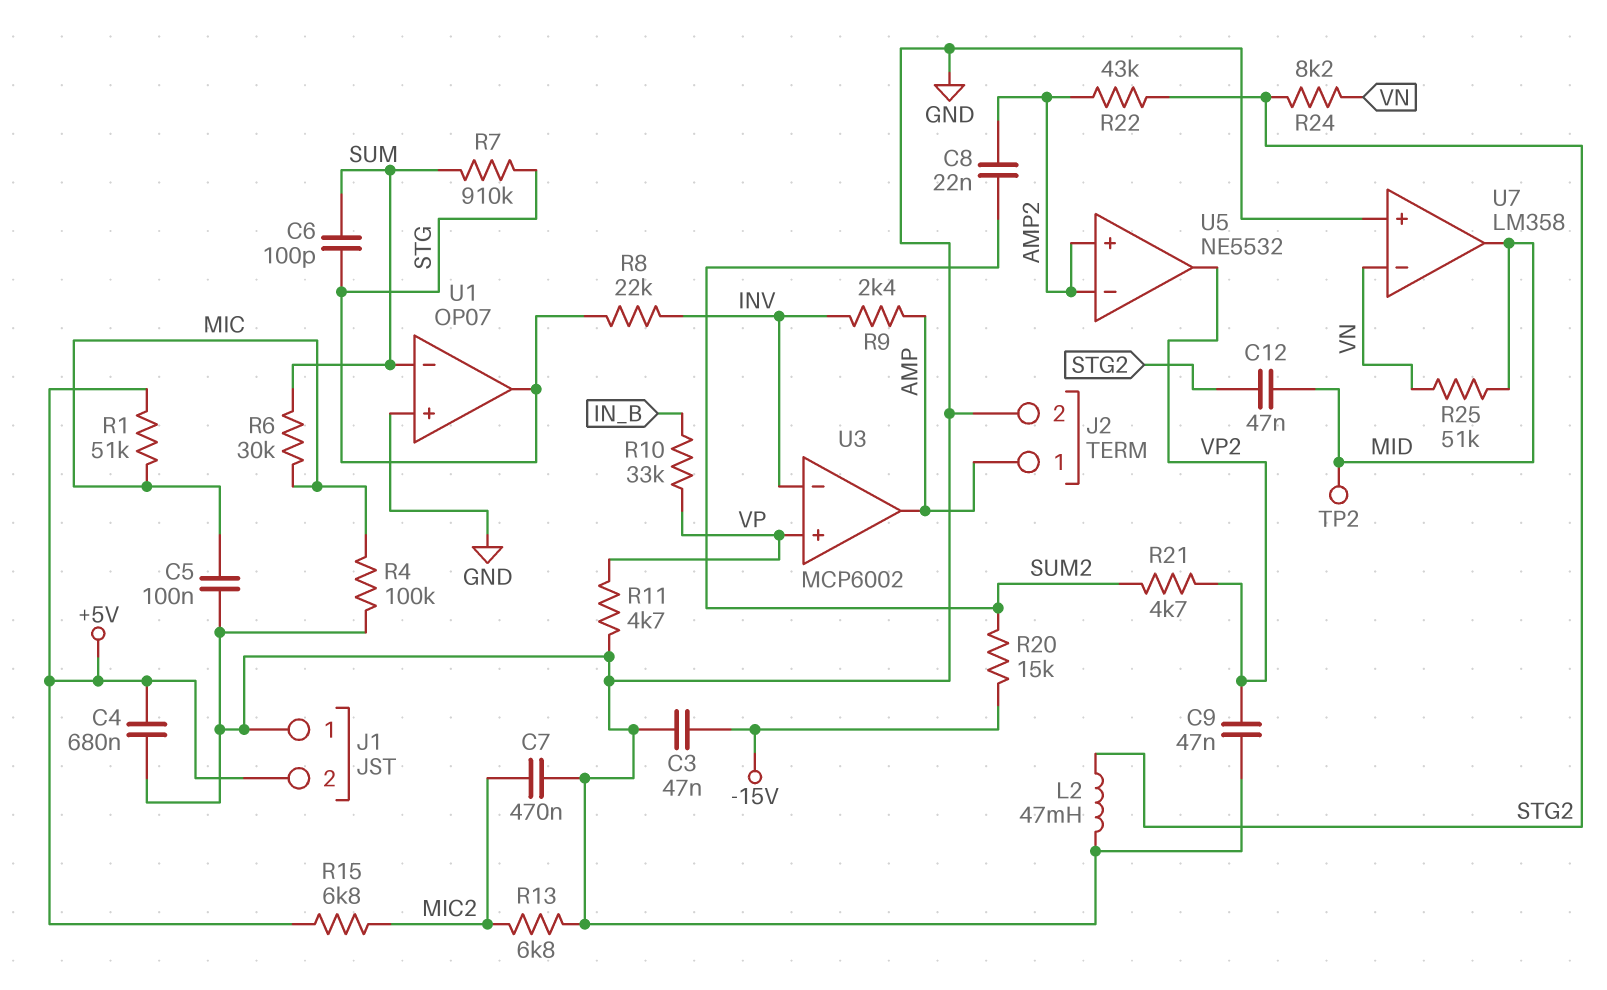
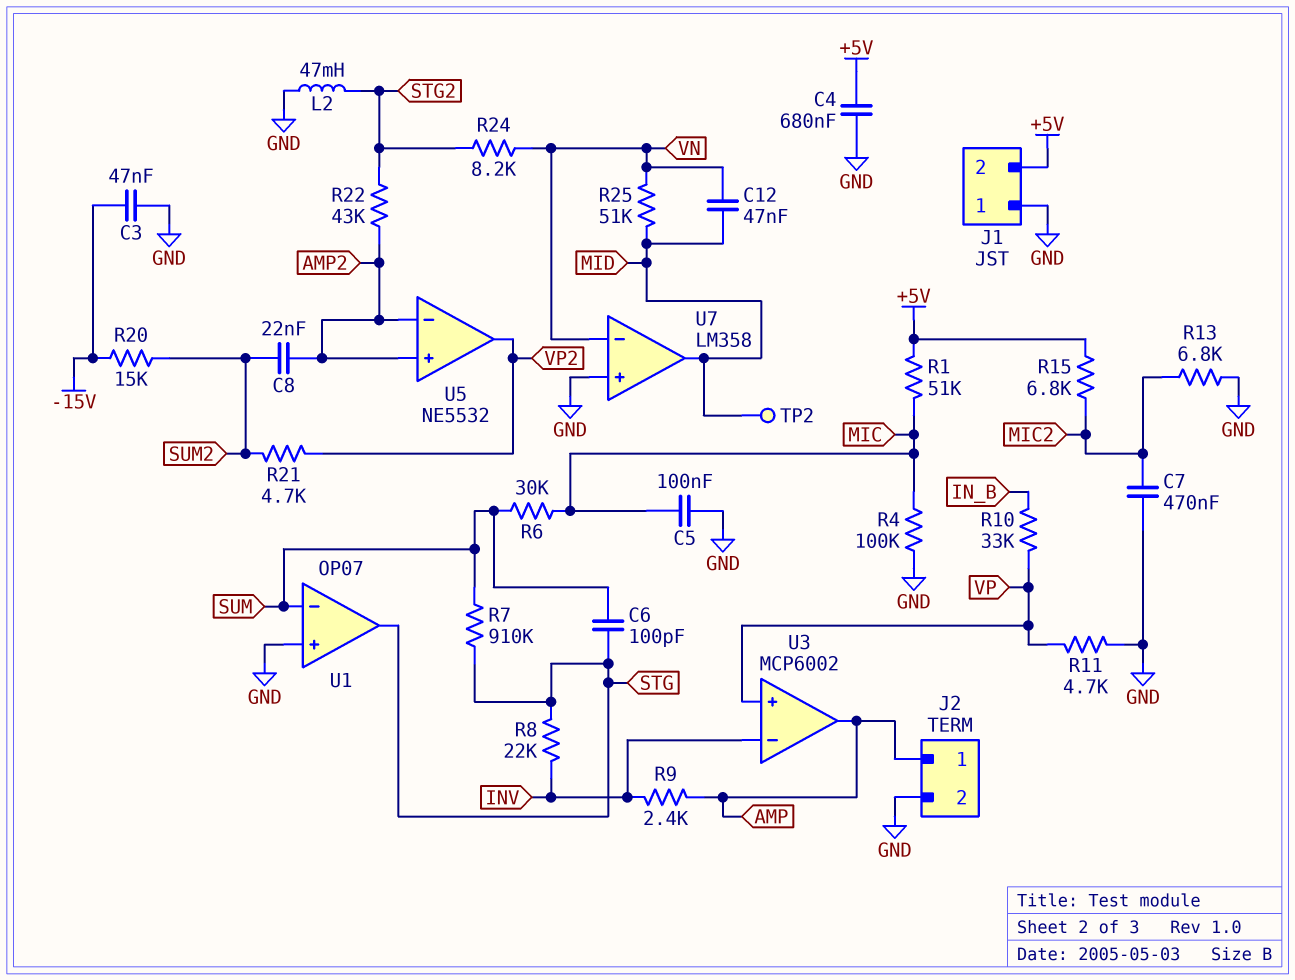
C9: 47nF (GND, VP2) -> none
C12: 47nF (MID, STG2) -> 47nF (MID, VN)

